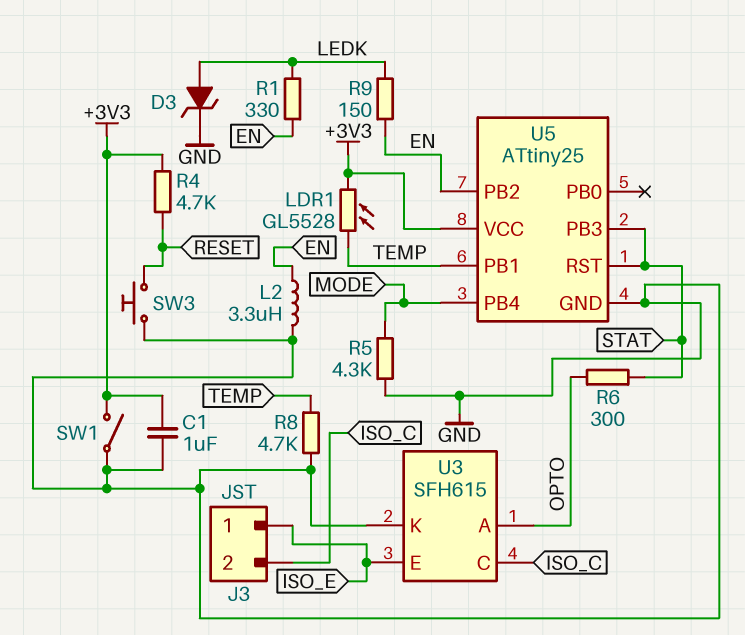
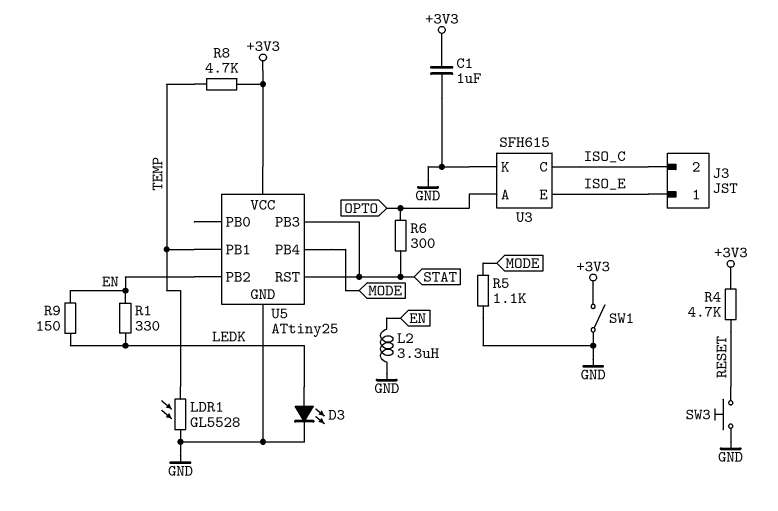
D3: zener (A LEDK, K GND) -> LED (A LEDK, K GND)
LDR1: GL5528 (+3V3, TEMP) -> GL5528 (GND, TEMP)
R5: 4.3k (GND, MODE) -> 1.1k (GND, MODE)
R8: 4.7k (GND, TEMP) -> 4.7k (+3V3, TEMP)

